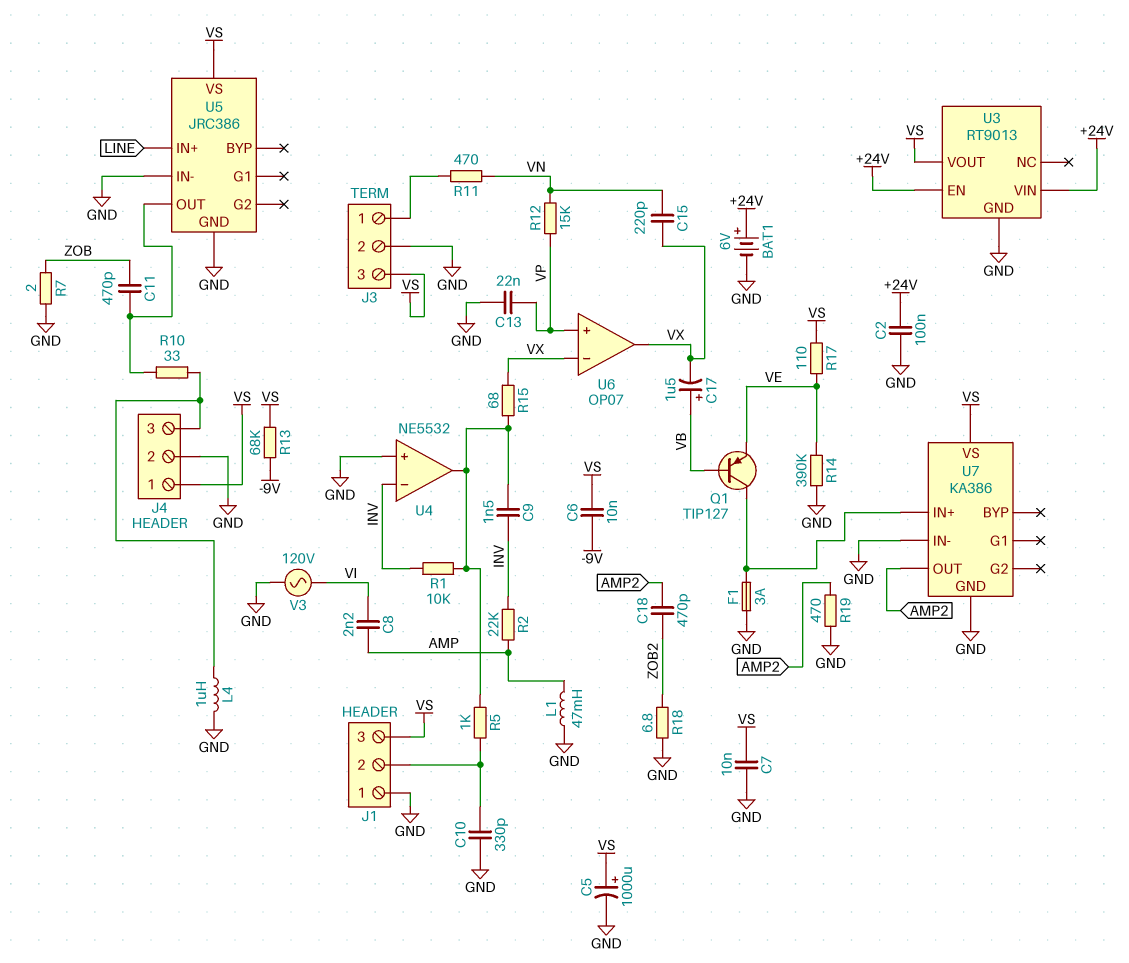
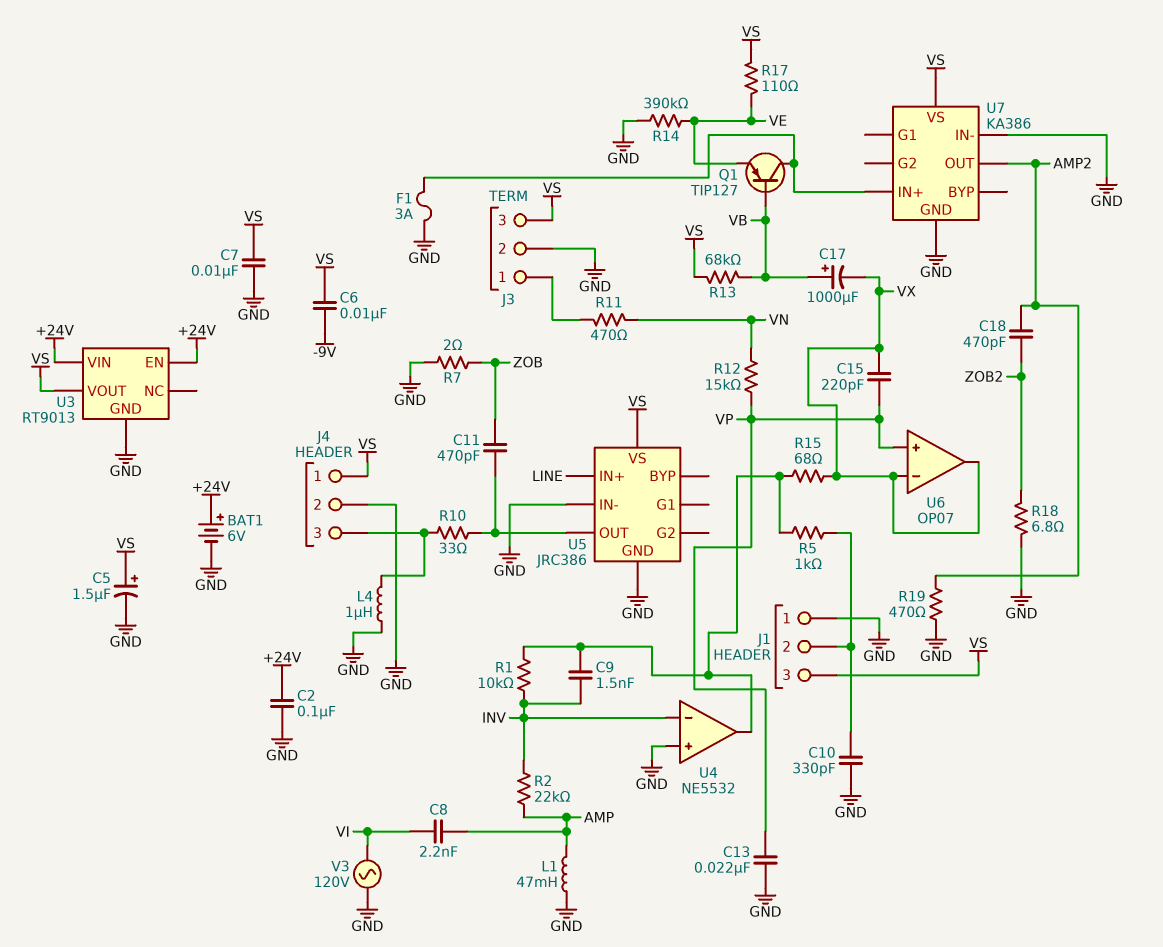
C5: 1000uF (plus VS, minus GND) -> 1.5uF (plus VS, minus GND)
C15: 220pF (VN, VX) -> 220pF (VP, VX)
C17: 1.5uF (plus VB, minus VX) -> 1000uF (plus VB, minus VX)
R13: 68k (-9V, VS) -> 68k (VB, VS)

